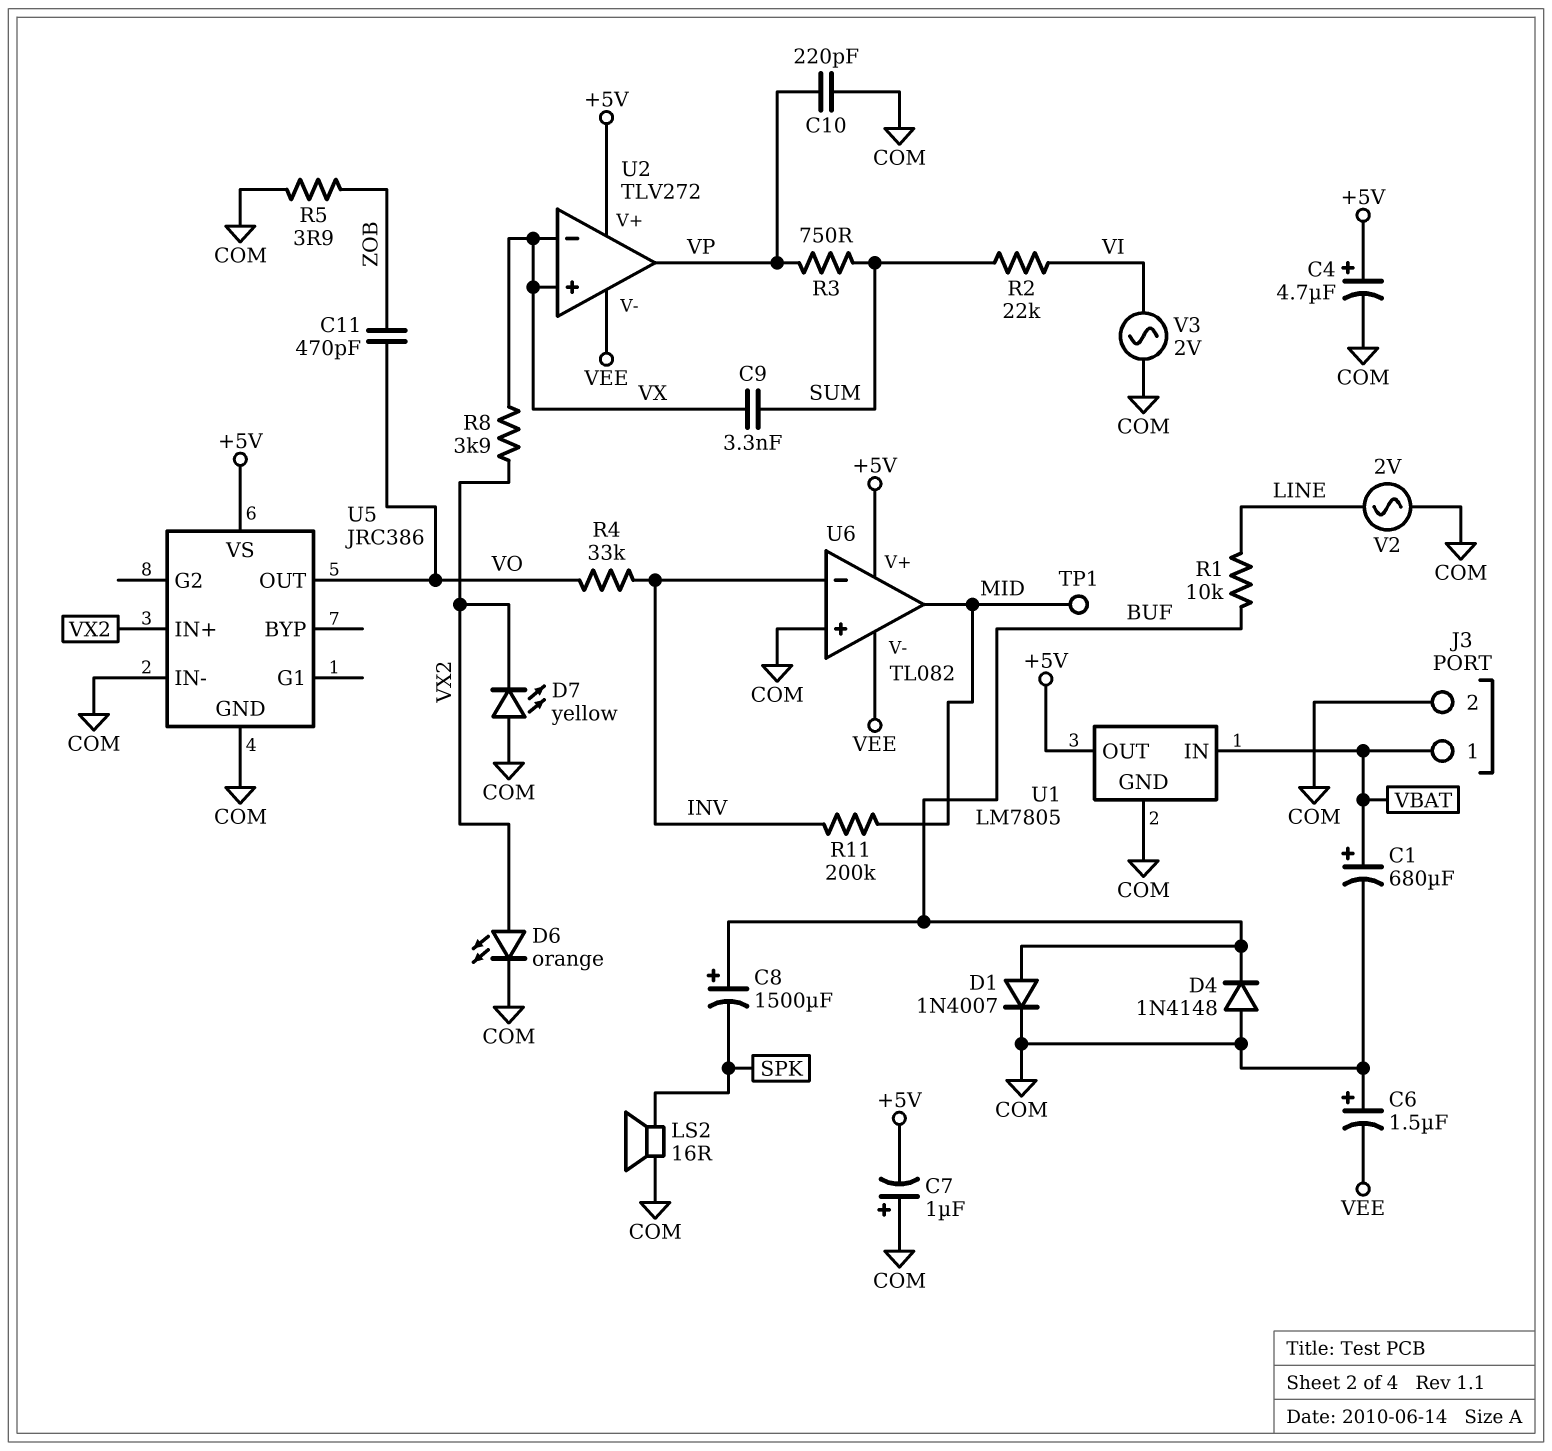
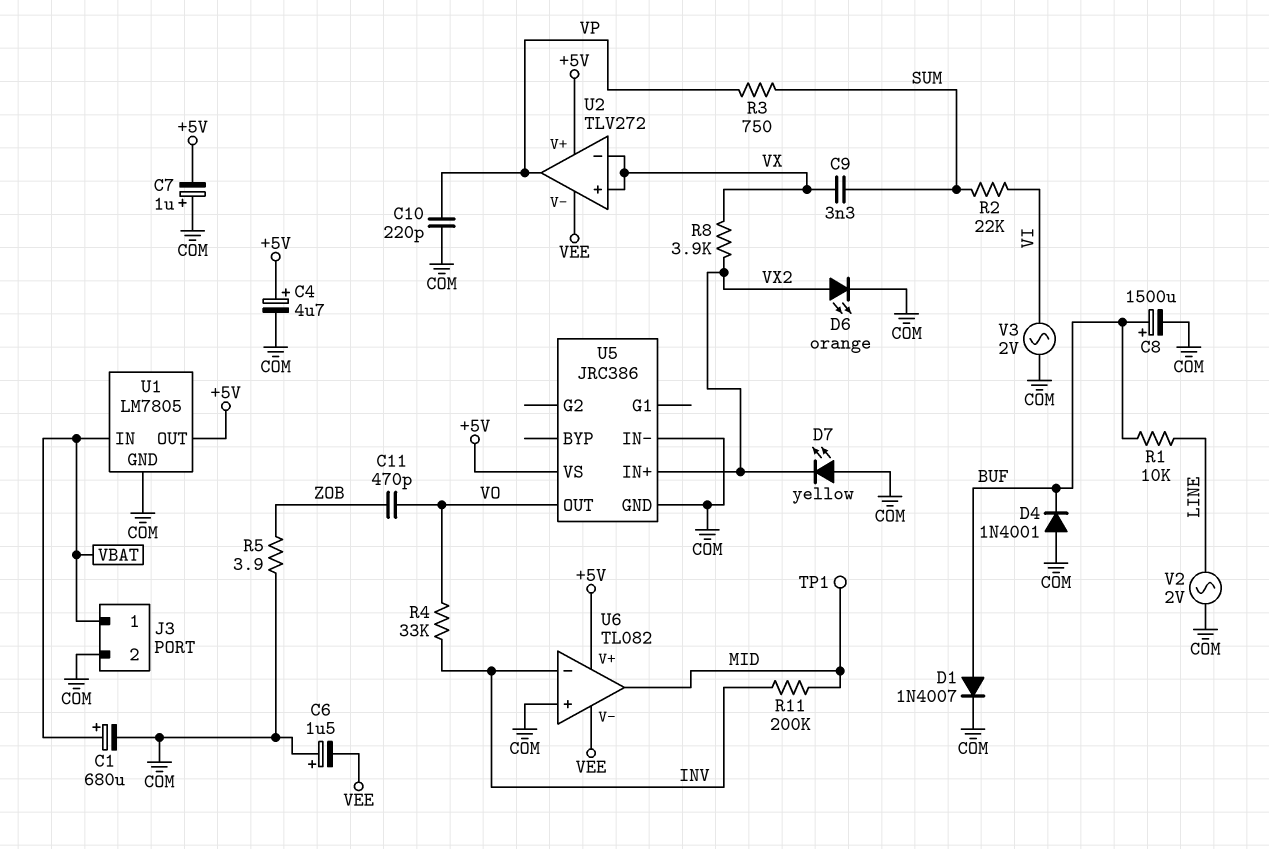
C8: 1500uF (plus BUF, minus SPK) -> 1500uF (plus BUF, minus COM)
D4: diode 1N4148 (A COM, K BUF) -> diode 1N4001 (A COM, K BUF)
LS2: speaker 16R (COM, SPK) -> none

